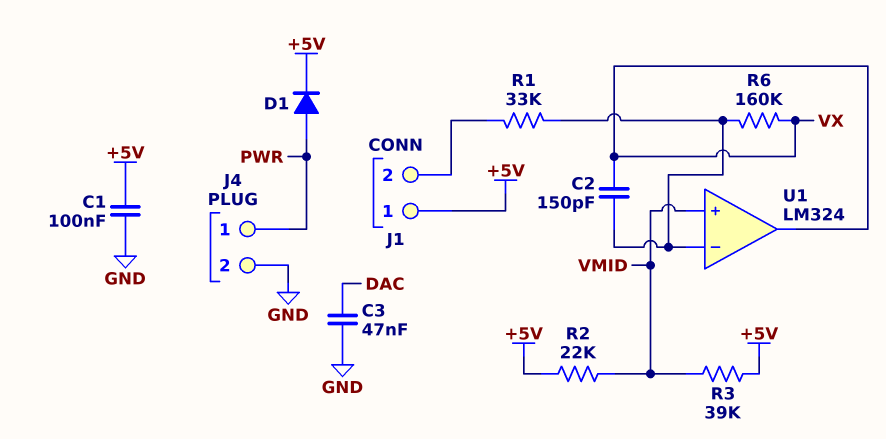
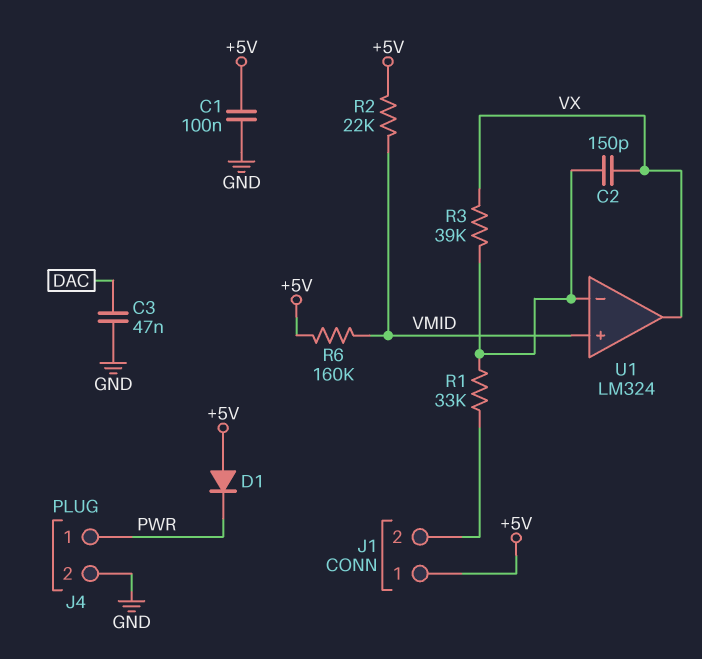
D1: diode (A PWR, K +5V) -> diode (A +5V, K PWR)
R3: 39k (+5V, VMID) -> 39k (U1/in-, VX)
R6: 160k (U1/in-, VX) -> 160k (+5V, VMID)

